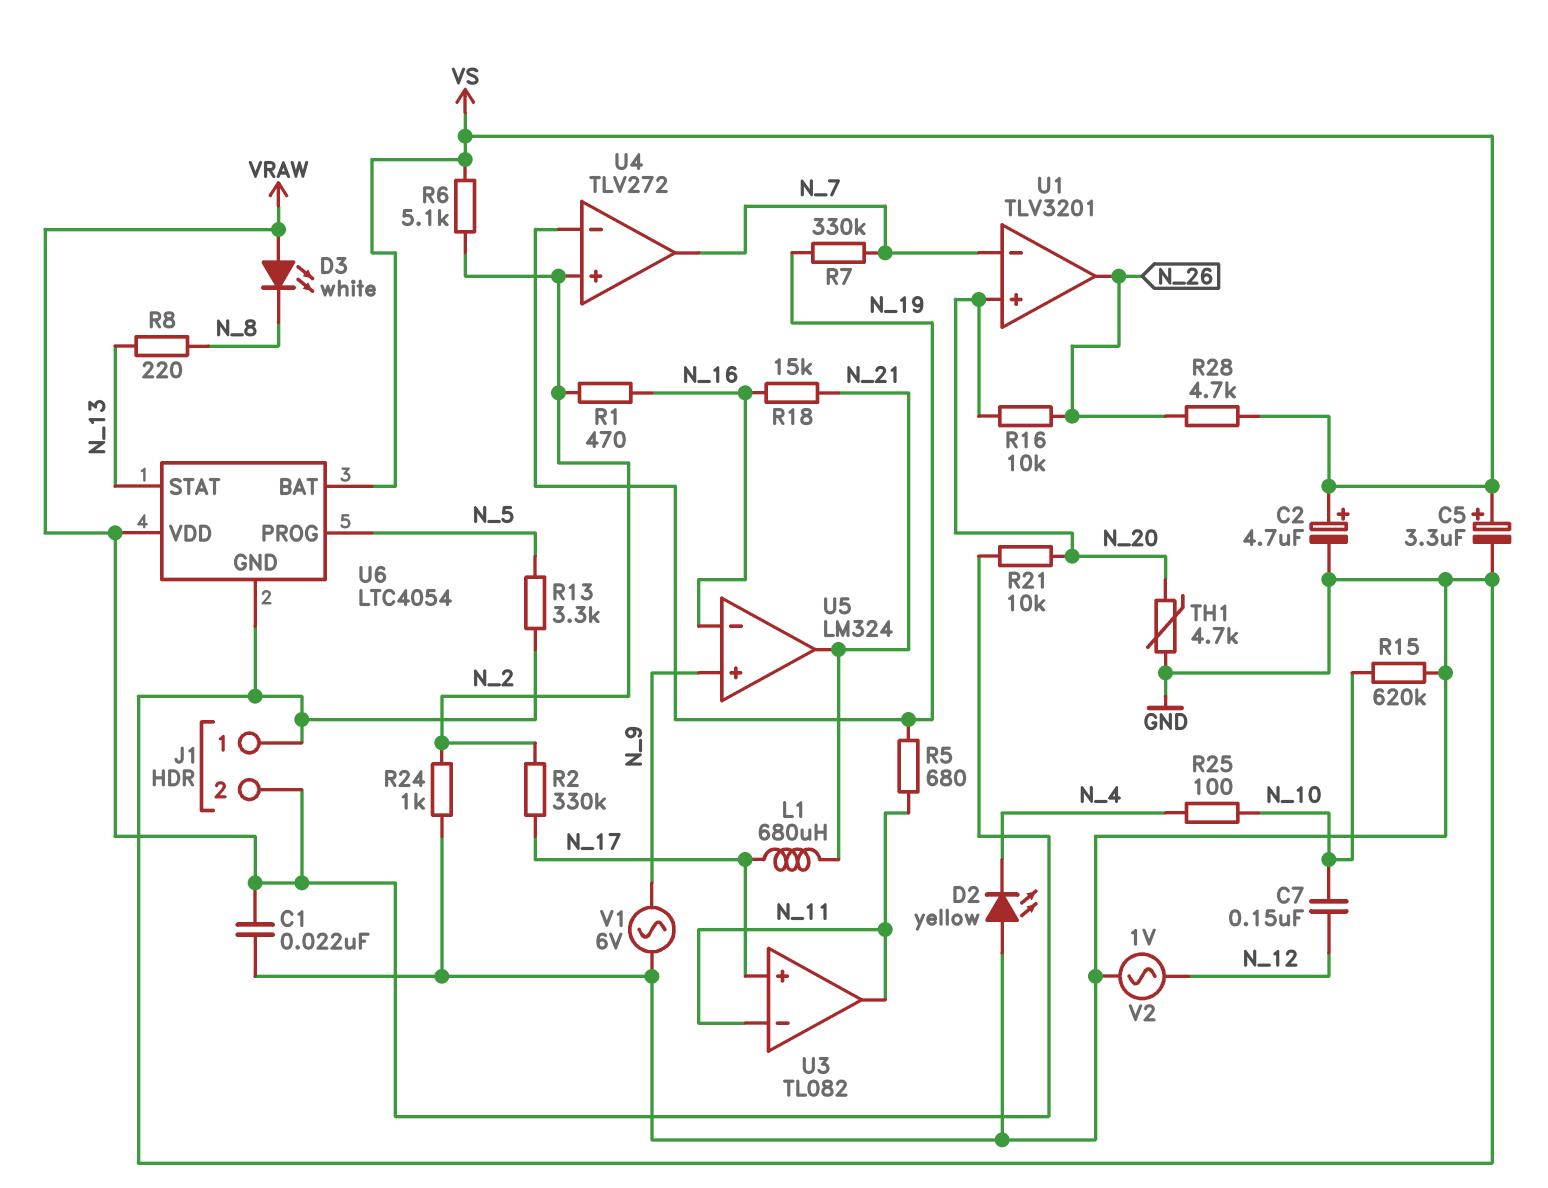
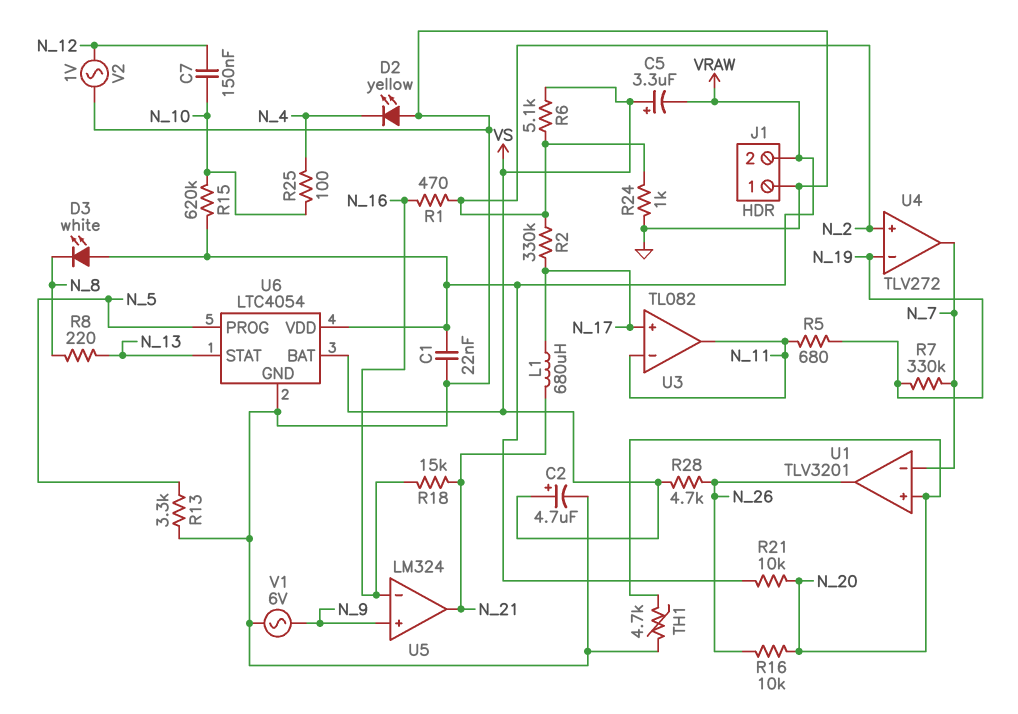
C5: 3.3uF (plus VS, minus GND) -> 3.3uF (plus VS, minus VRAW)
R15: 620k (GND, N_10) -> 620k (N_10, VRAW)

